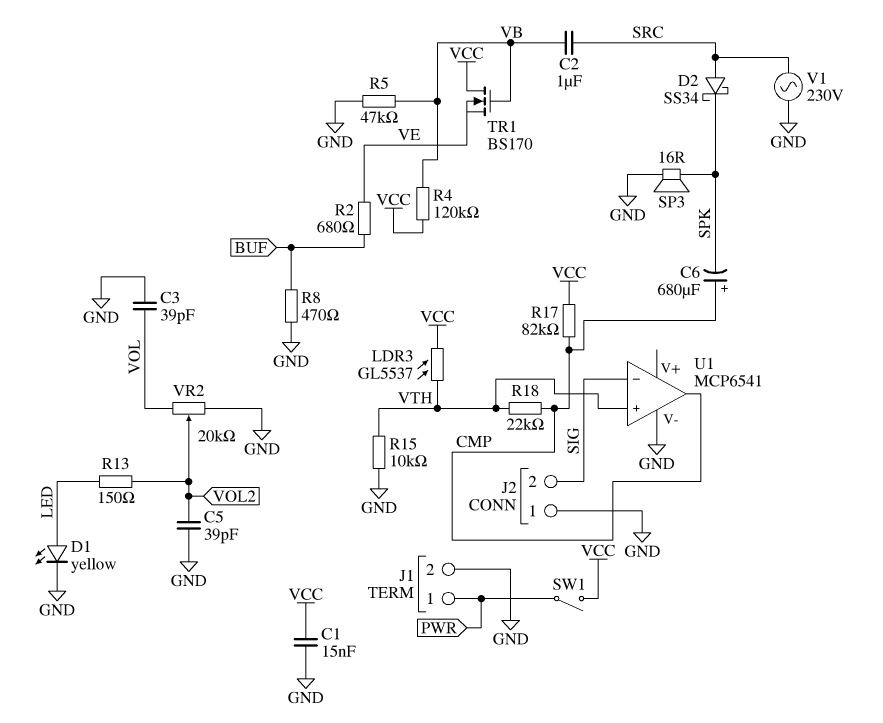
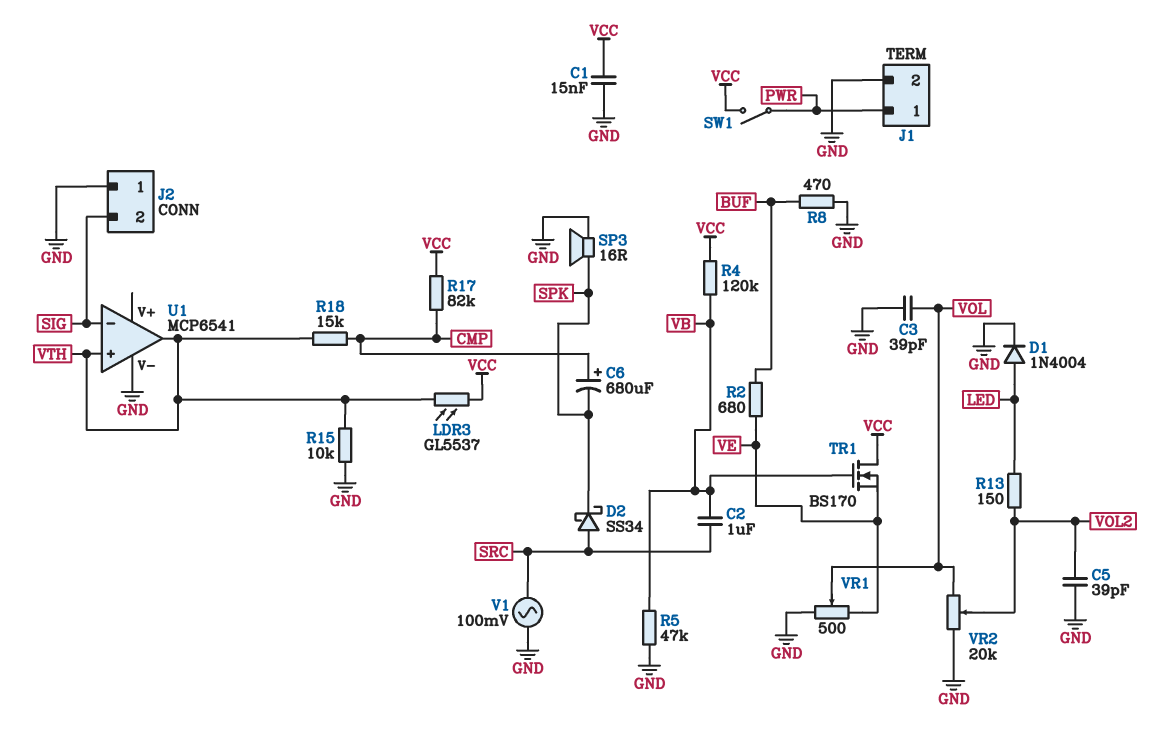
D1: LED yellow (A LED, K GND) -> diode 1N4004 (A LED, K GND)
R18: 22k (CMP, VTH) -> 15k (CMP, VTH)
U1 pin out: CMP -> VTH
V1: AC 230V (GND, SRC) -> AC 100mV (GND, SRC)
VR1: none -> 500 (GND, VE, wiper VOL)

